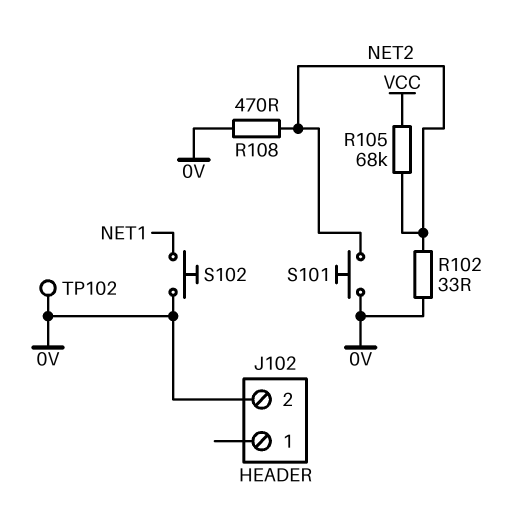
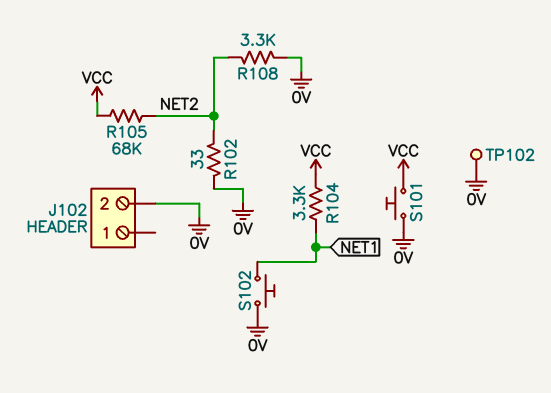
R104: none -> 3.3k (NET1, VCC)
R108: 470 (0V, NET2) -> 3.3k (0V, NET2)
S101: button (0V, NET2) -> button (0V, VCC)

